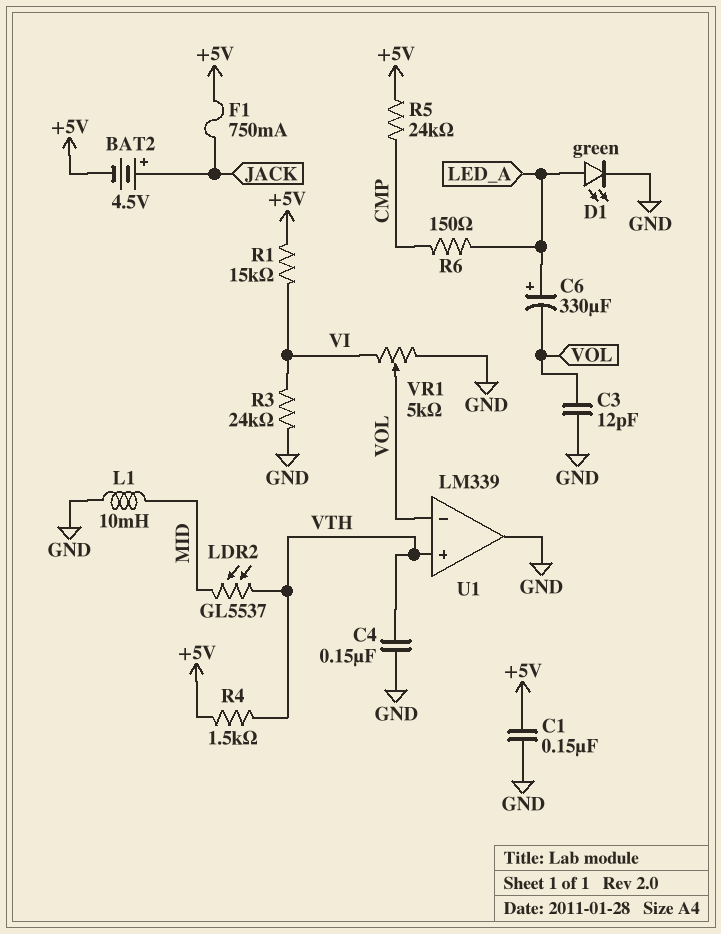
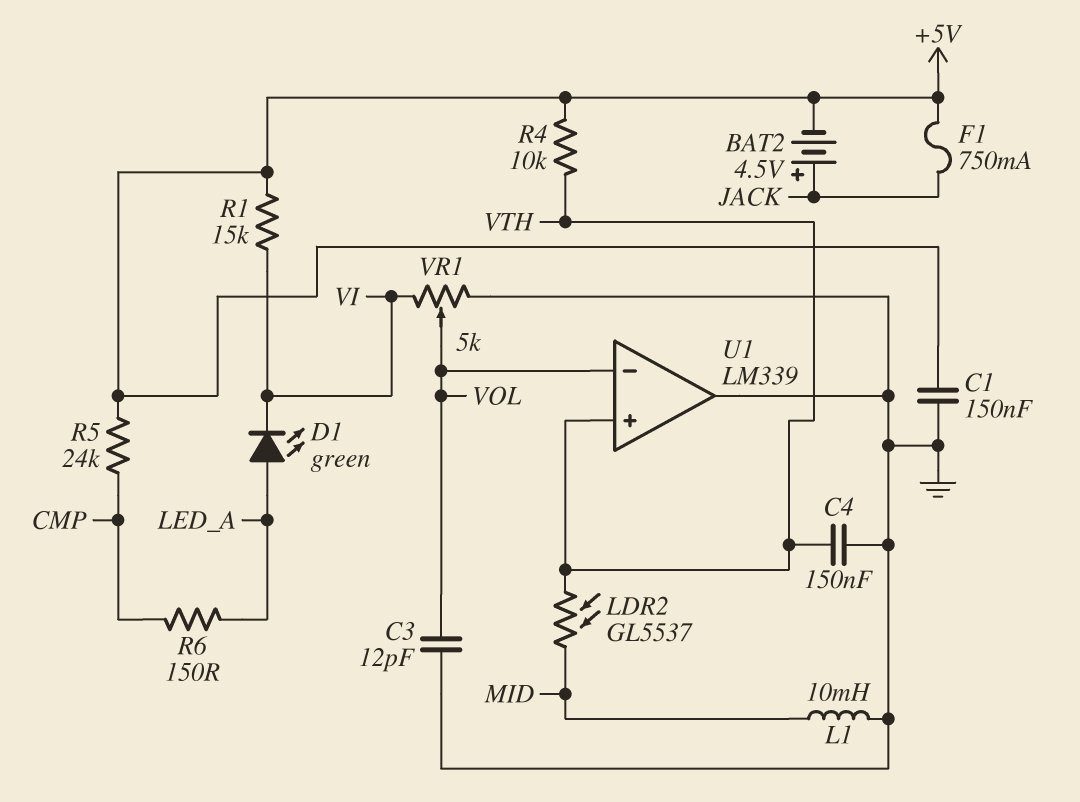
C6: 330uF (plus LED_A, minus VOL) -> none
D1: LED green (A LED_A, K GND) -> LED green (A LED_A, K VI)
R3: 24k (GND, VI) -> none
R4: 1.5k (+5V, VTH) -> 10k (+5V, VTH)

